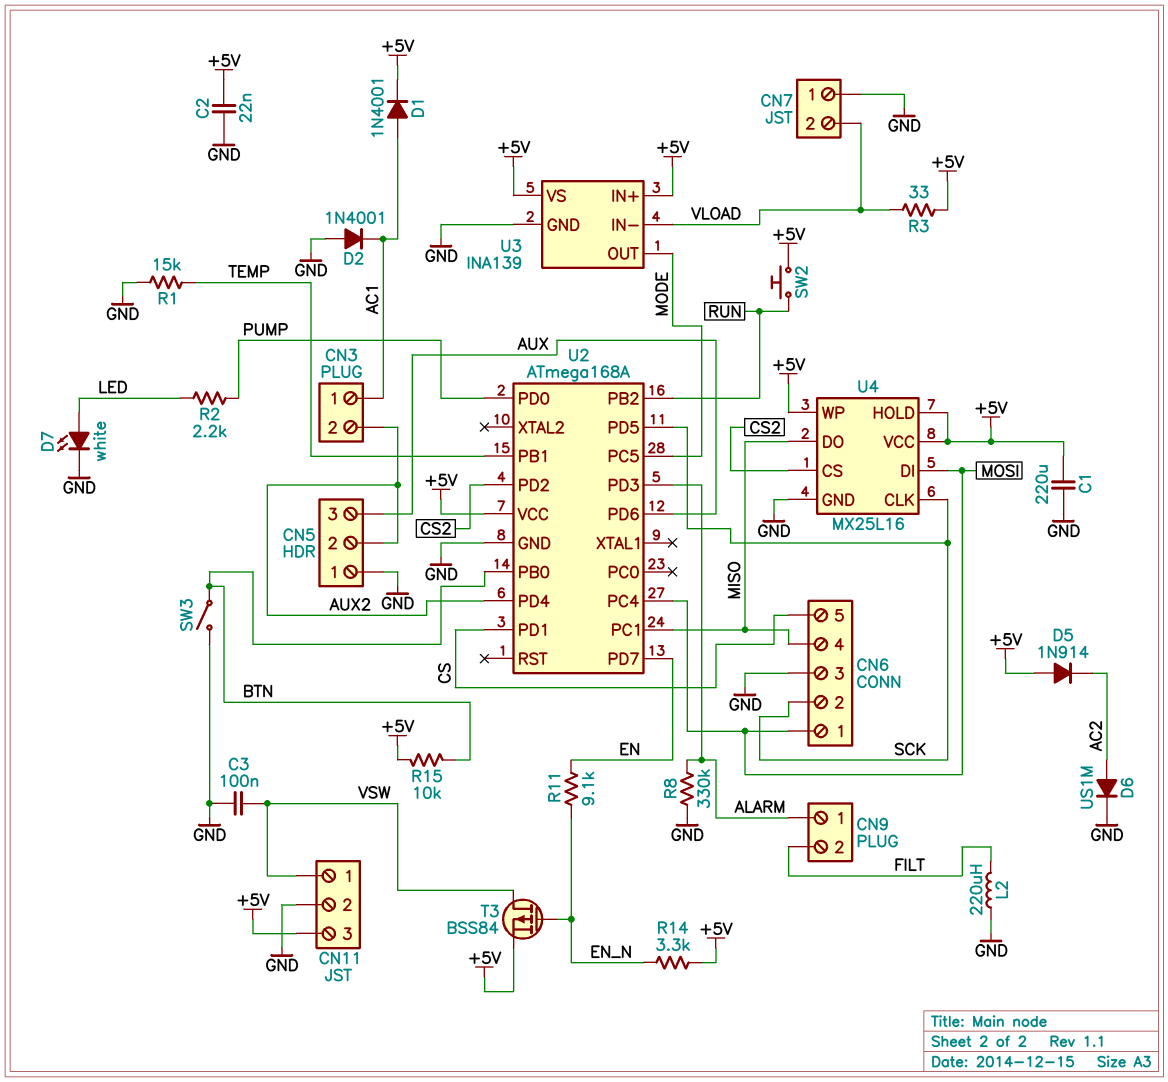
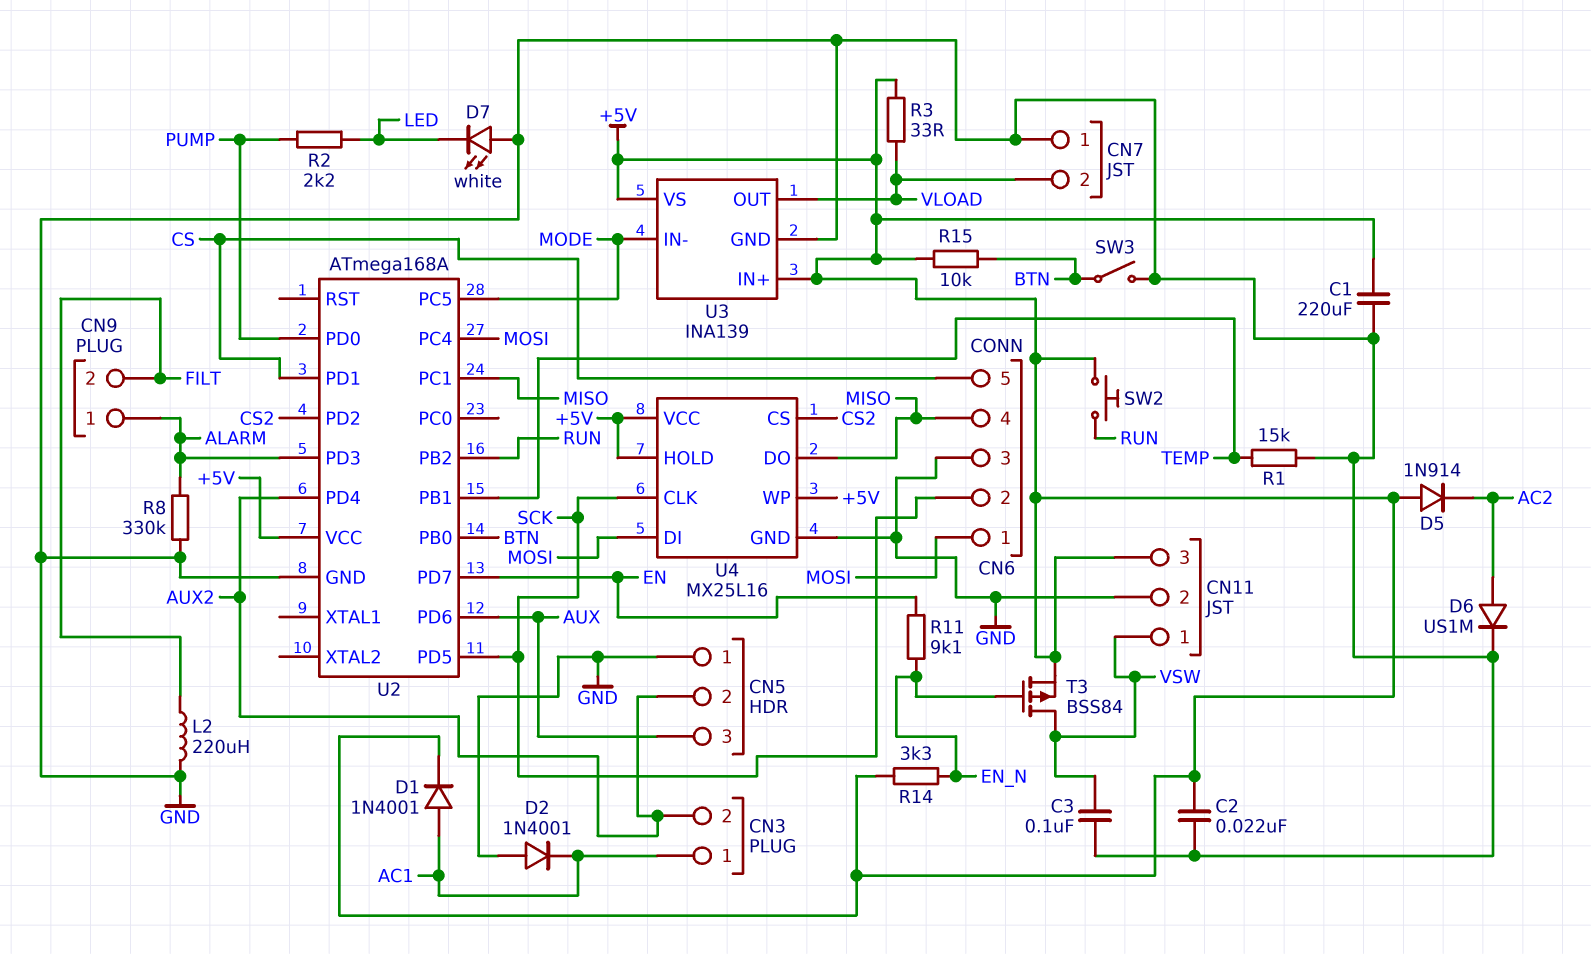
D7: LED white (A LED, K GND) -> LED white (A GND, K LED)
U3 pin IN-: VLOAD -> MODE
U3 pin OUT: MODE -> VLOAD

